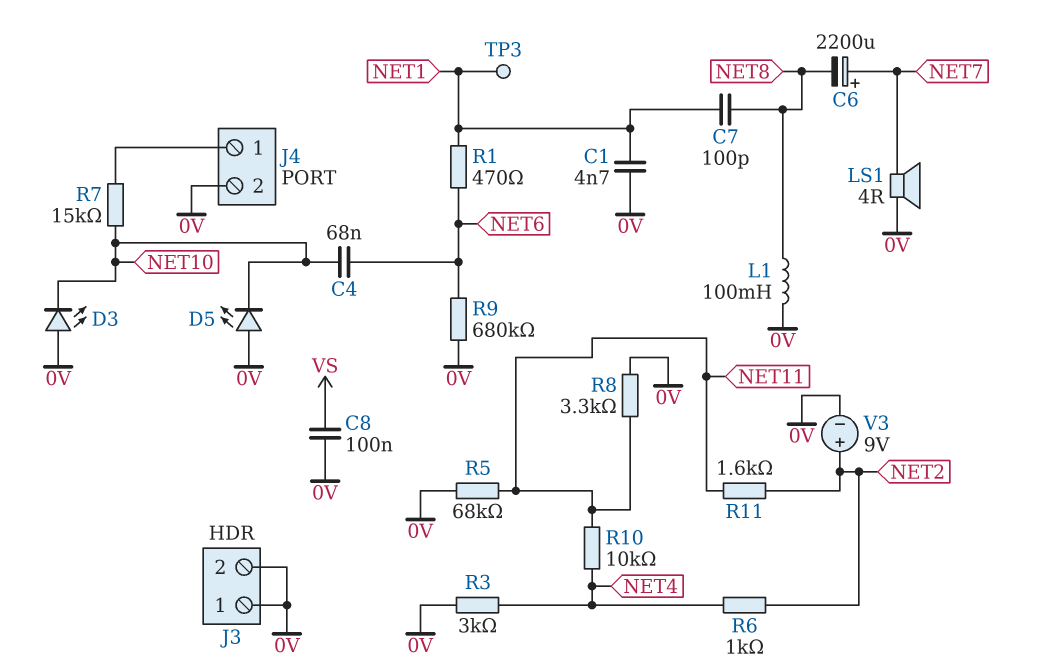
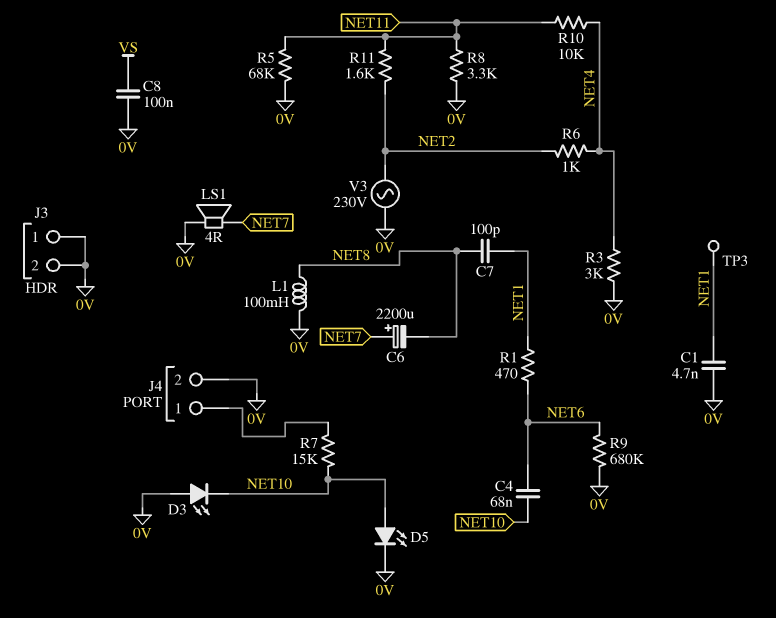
D5: LED (A 0V, K NET10) -> LED (A NET10, K 0V)
V3: 9V (plus NET2, minus 0V) -> AC 230V (0V, NET2)

